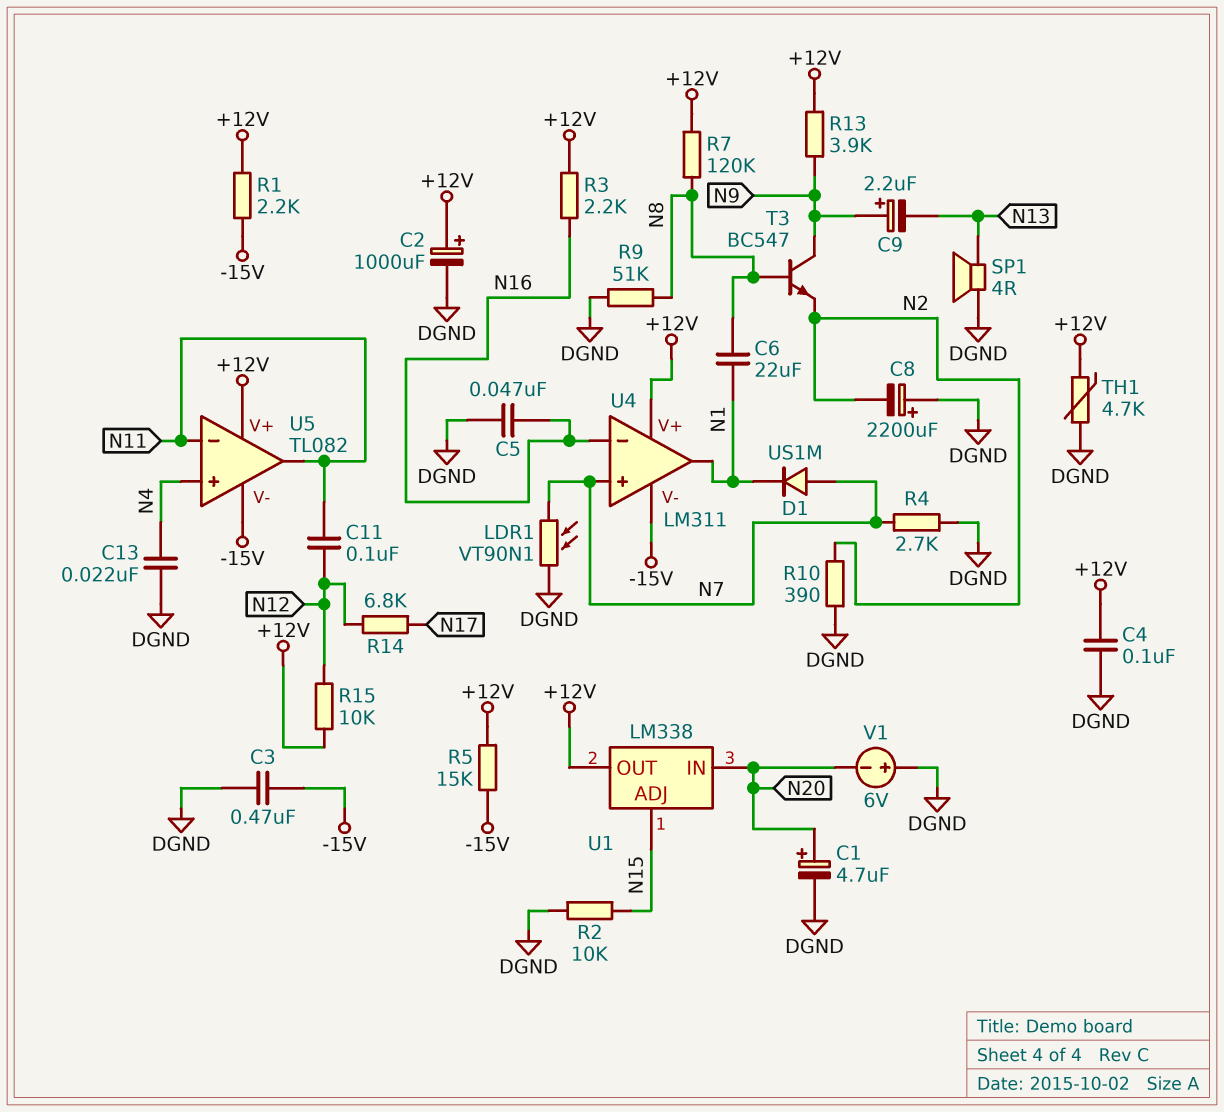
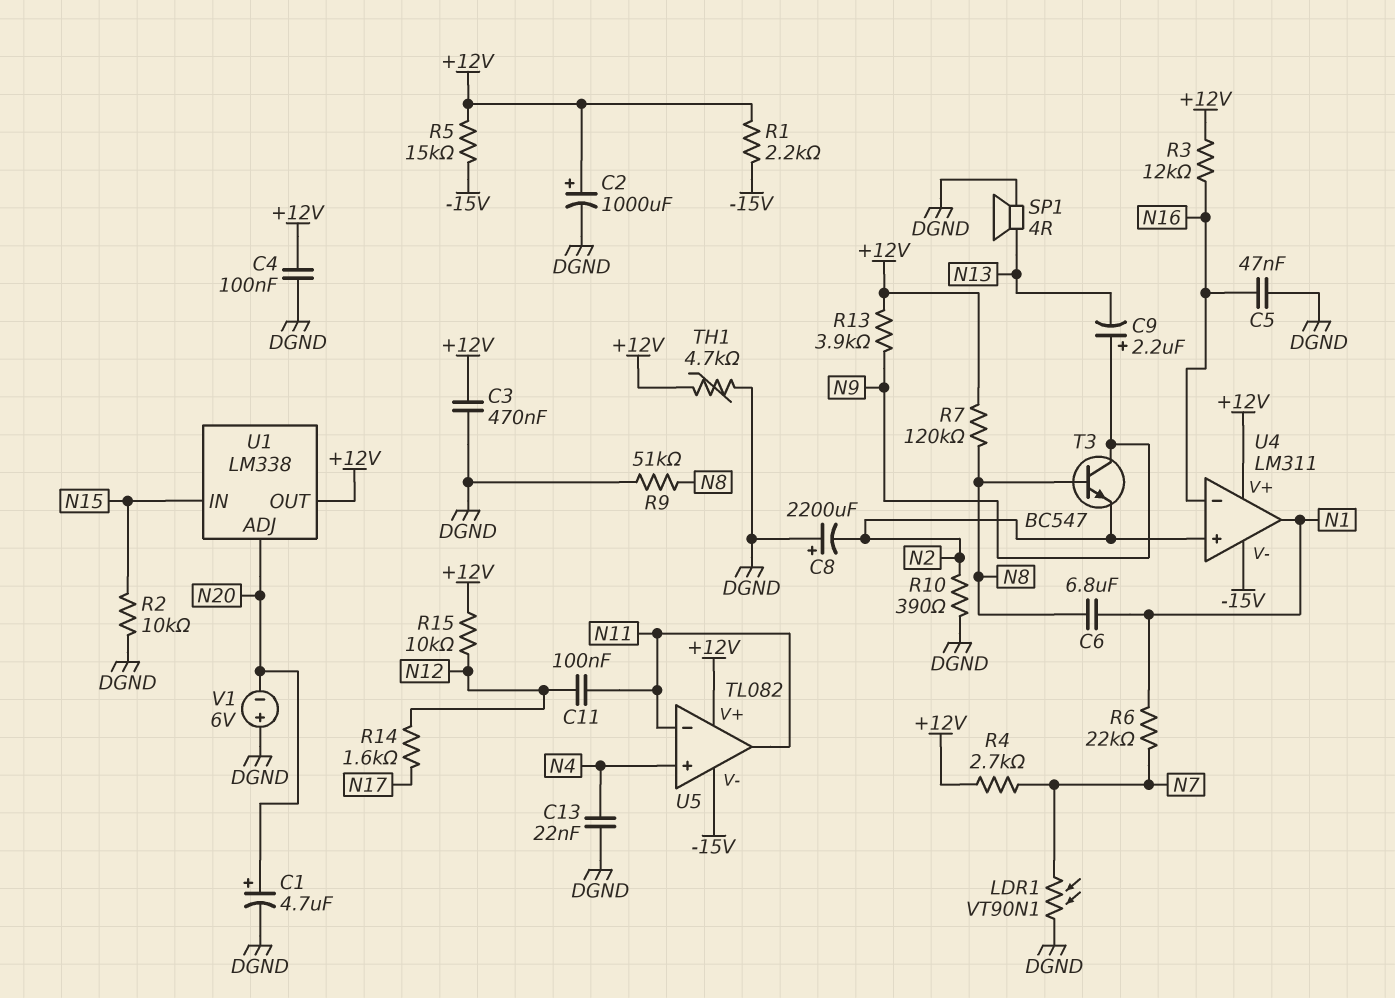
C3: 470nF (-15V, DGND) -> 470nF (+12V, DGND)
C6: 22uF (N1, N8) -> 6.8uF (N1, N8)
D1: diode US1M (A N7, K N1) -> none
R3: 2.2k (+12V, N16) -> 12k (+12V, N16)
R4: 2.7k (DGND, N7) -> 2.7k (+12V, N7)
R6: none -> 22k (N1, N7)
R14: 6.8k (N12, N17) -> 1.6k (N12, N17)
U1 pin ADJ: N15 -> N20
U1 pin IN: N20 -> N15
U4 pin in+: N7 -> N2

